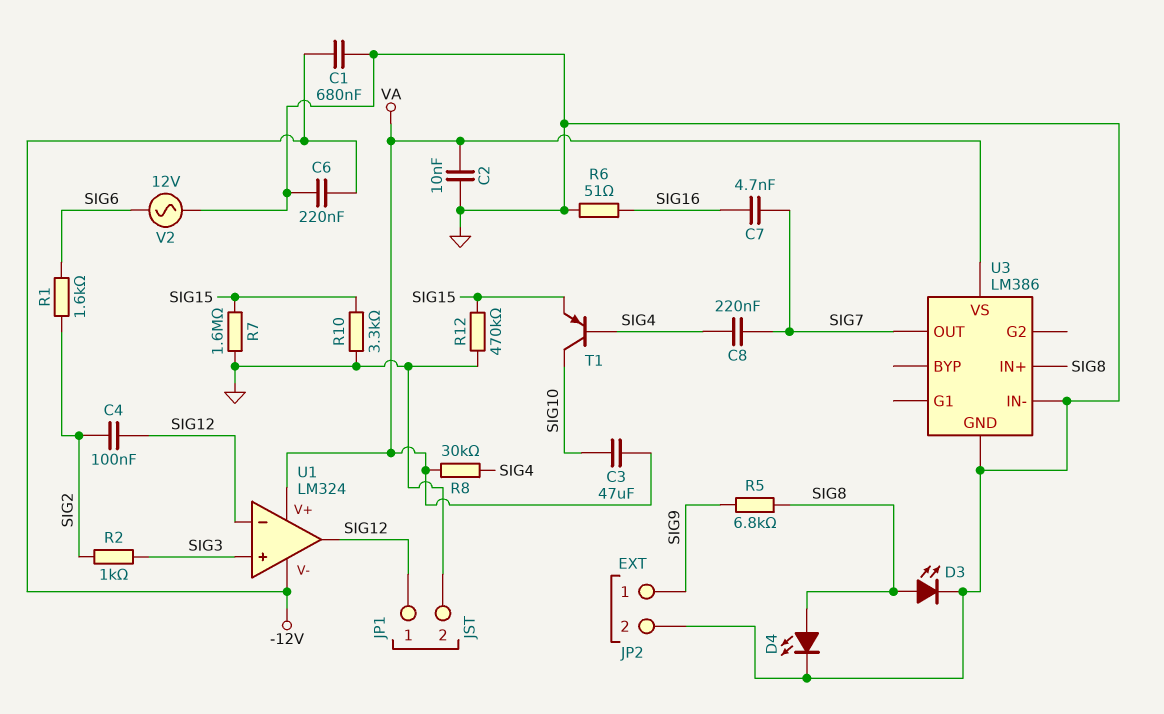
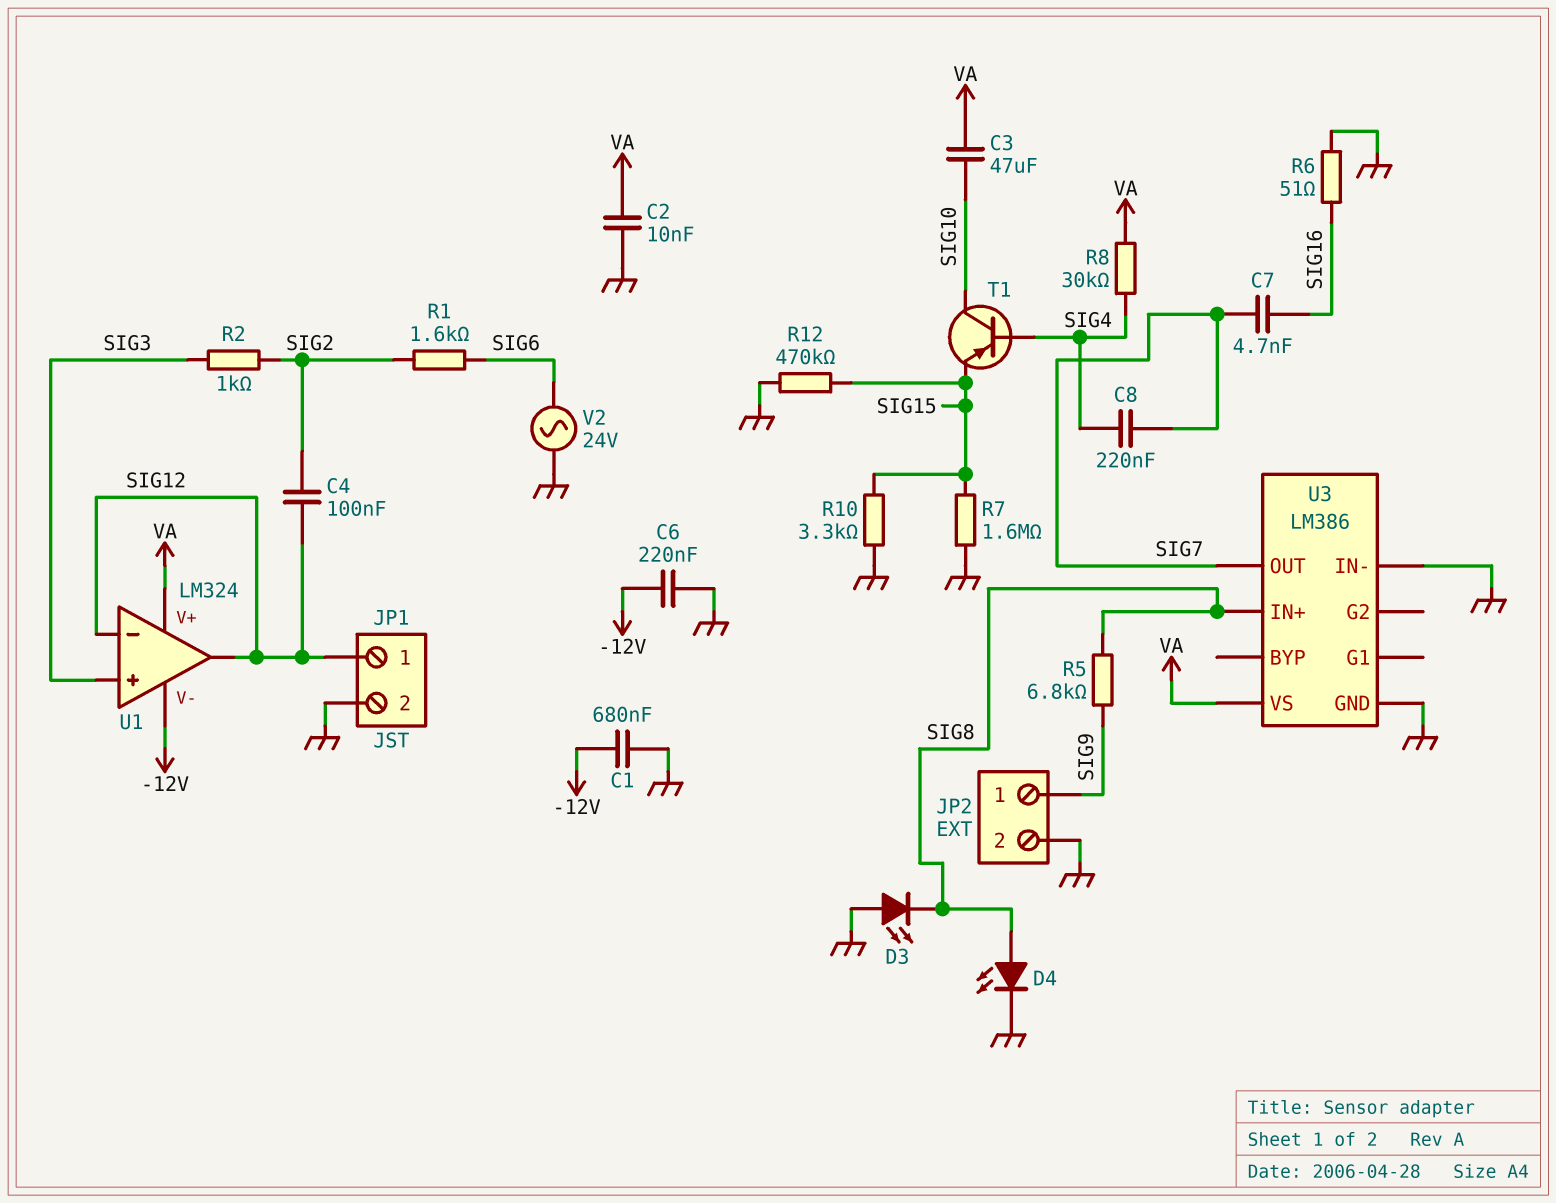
D3: LED (A SIG8, K GND) -> LED (A GND, K SIG8)
V2: AC 12V (GND, SIG6) -> AC 24V (GND, SIG6)

